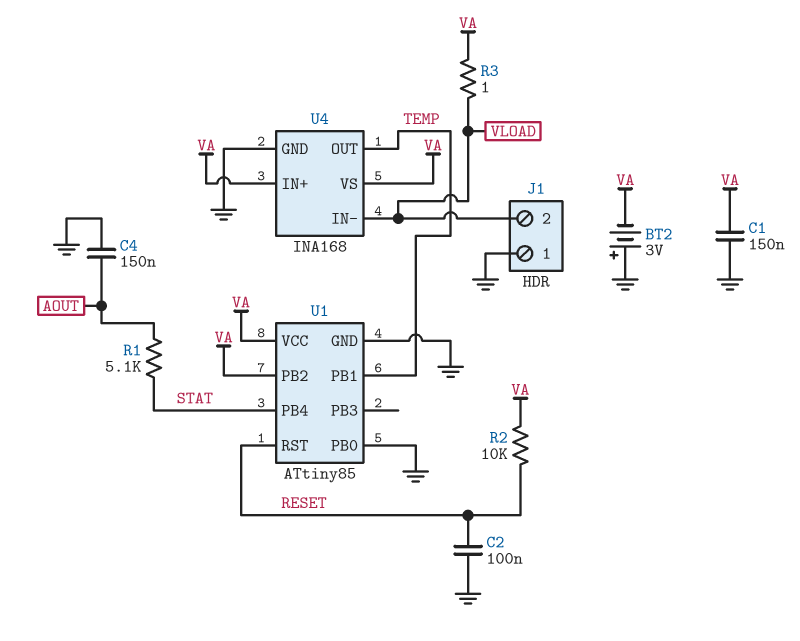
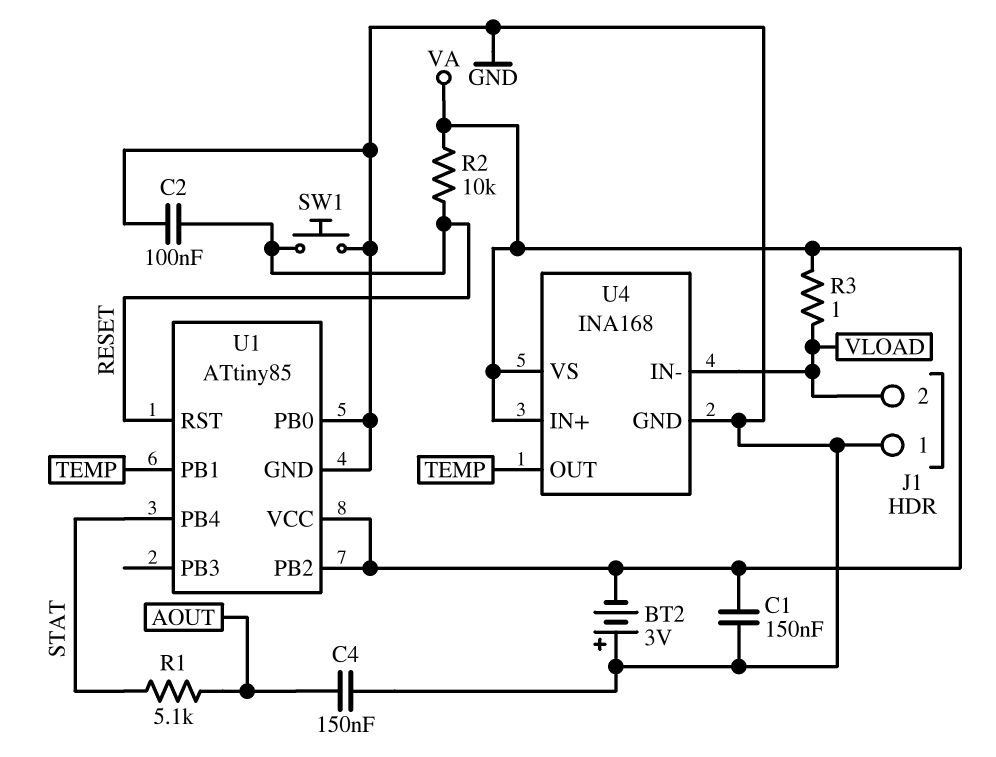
SW1: none -> button (GND, RESET)

